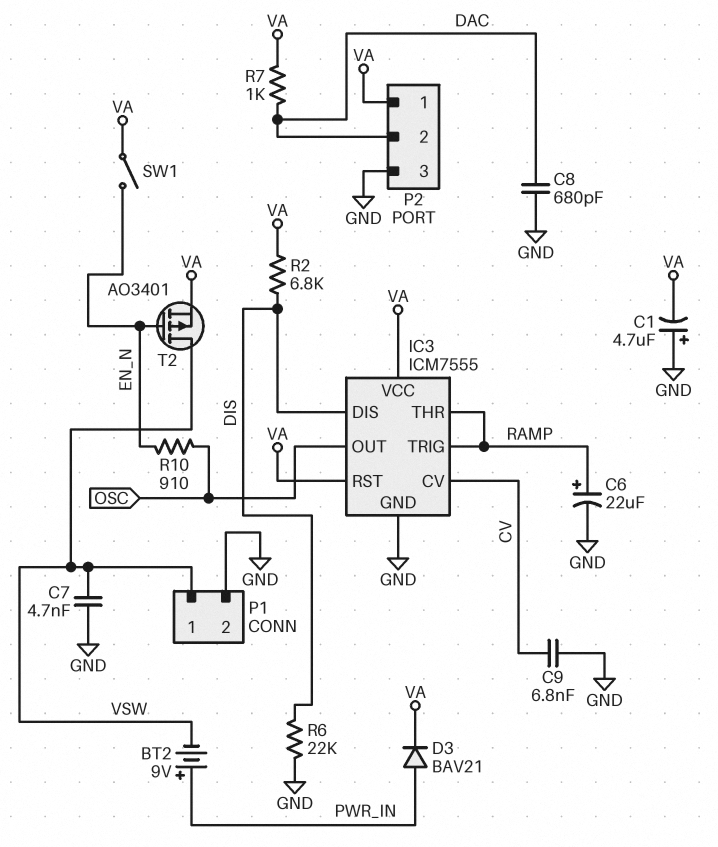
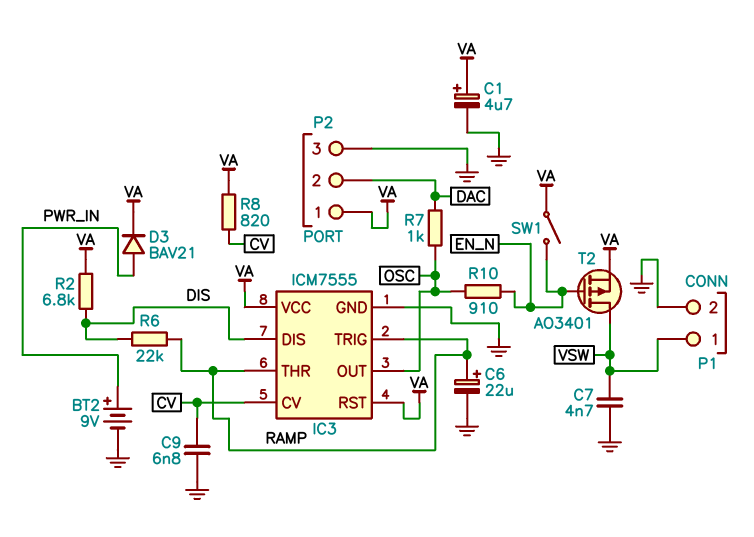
BT2: 9V (plus PWR_IN, minus VSW) -> 9V (plus PWR_IN, minus GND)
C1: 4.7uF (plus GND, minus VA) -> 4.7uF (plus VA, minus GND)
C8: 680pF (DAC, GND) -> none
R6: 22k (DIS, GND) -> 22k (DIS, RAMP)
R7: 1k (DAC, VA) -> 1k (DAC, OSC)
R8: none -> 820 (CV, VA)

